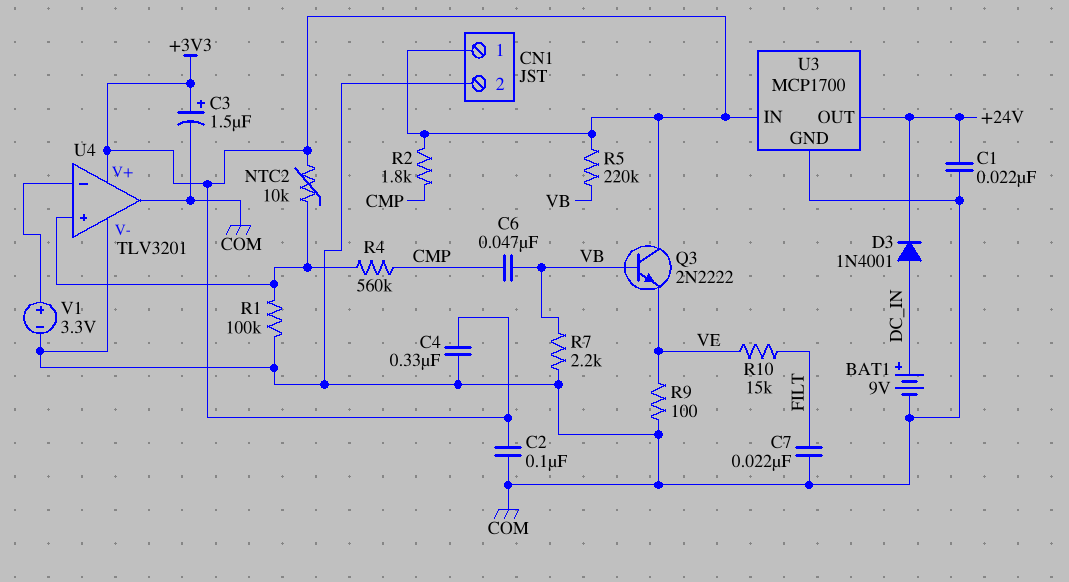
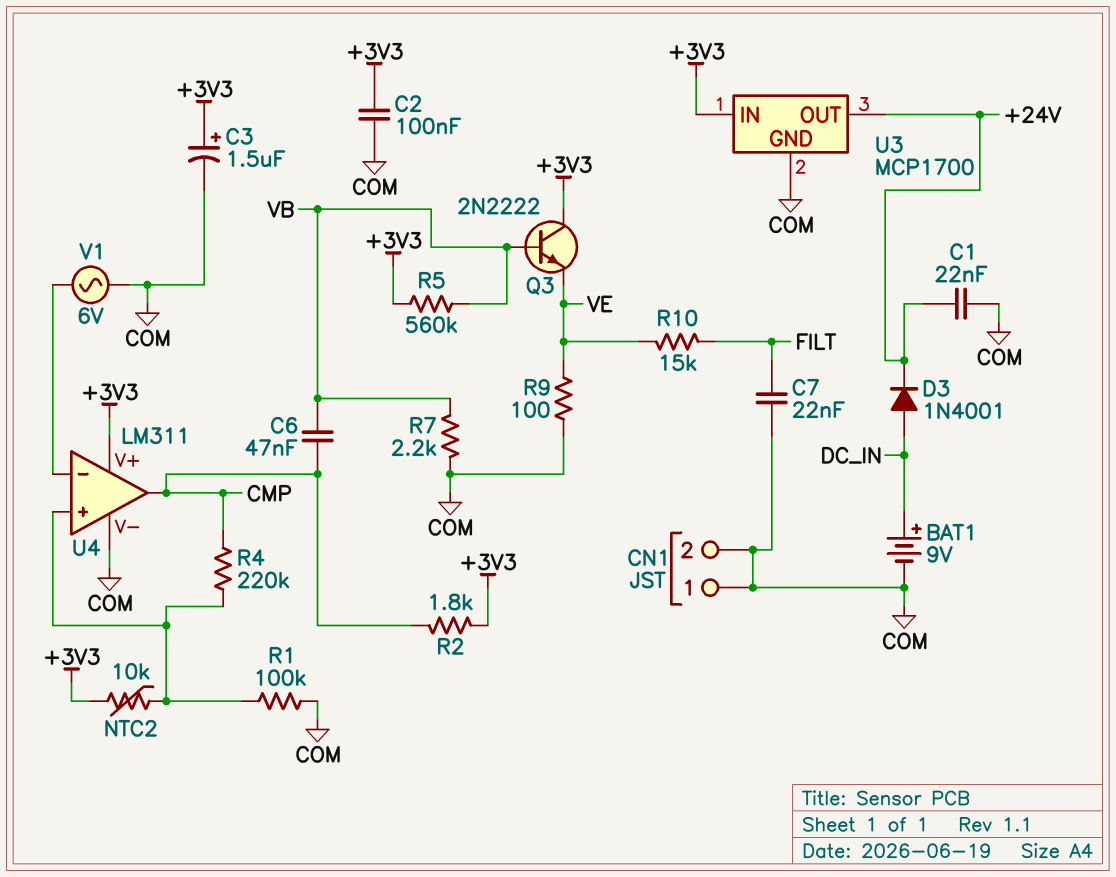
C4: 330nF (+3V3, COM) -> none
CN1 pin 1: +3V3 -> COM
R4: 560k (CMP, U4/in+) -> 220k (CMP, U4/in+)
R5: 220k (+3V3, VB) -> 560k (+3V3, VB)
U4: TLV3201 -> LM311
U4 pin out: COM -> CMP
V1: 3.3V (plus U4/in-, minus COM) -> AC 6V (COM, U4/in-)

